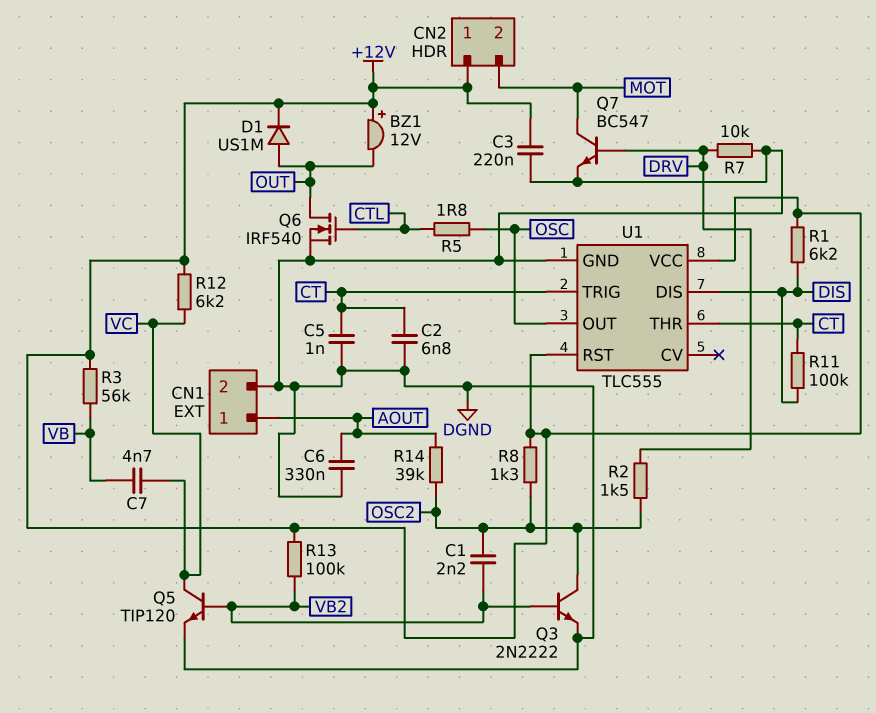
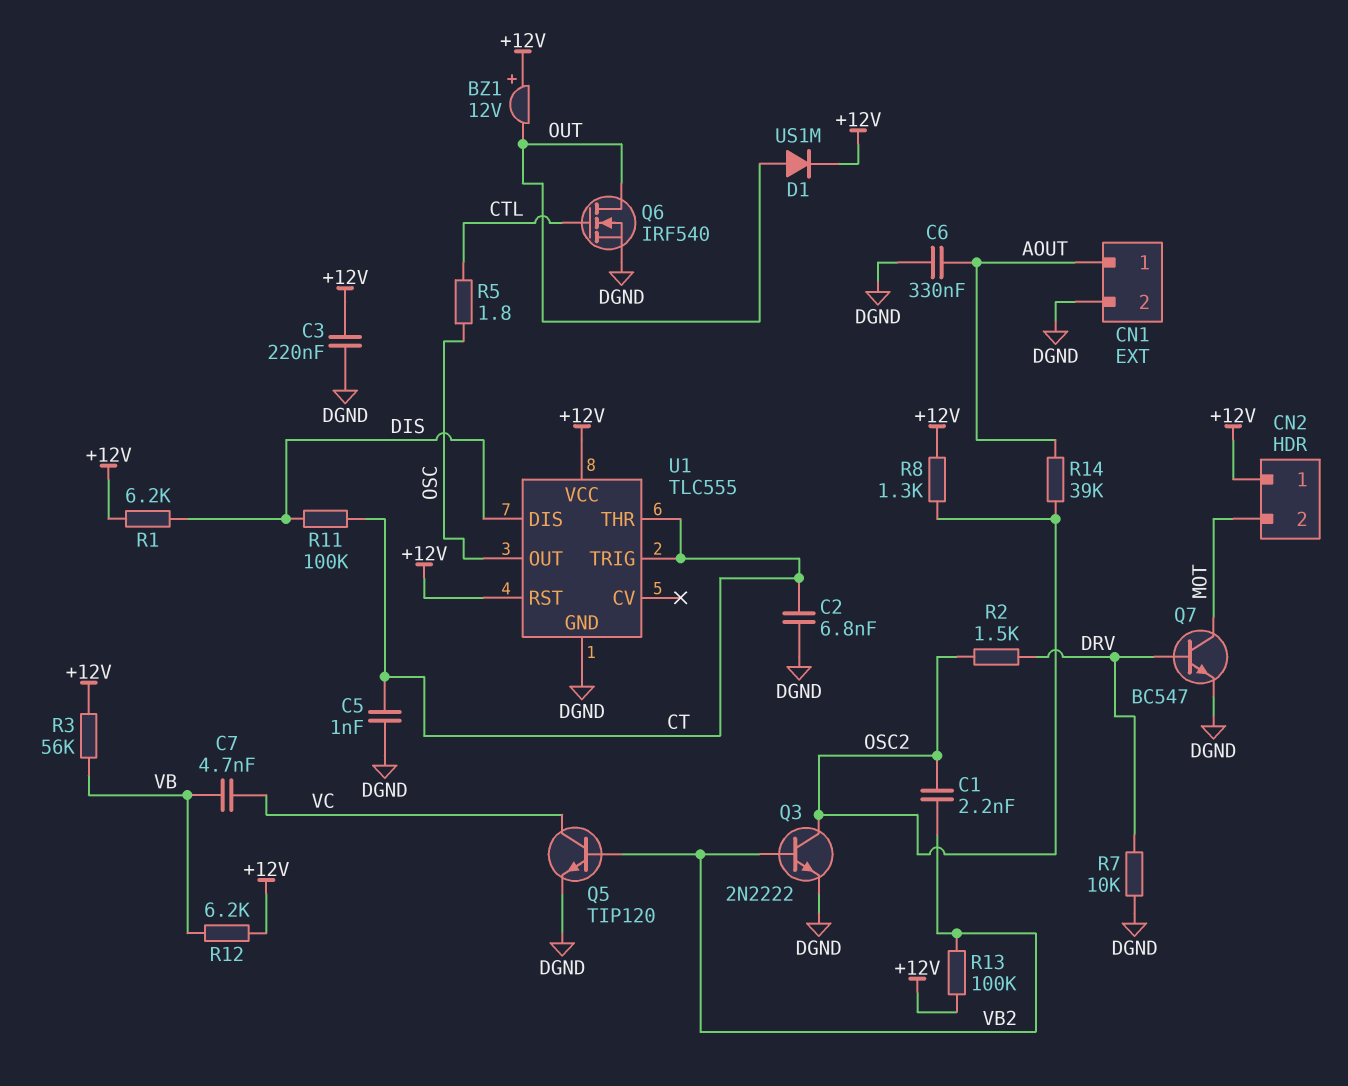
R12: 6.2k (+12V, VC) -> 6.2k (+12V, VB)

